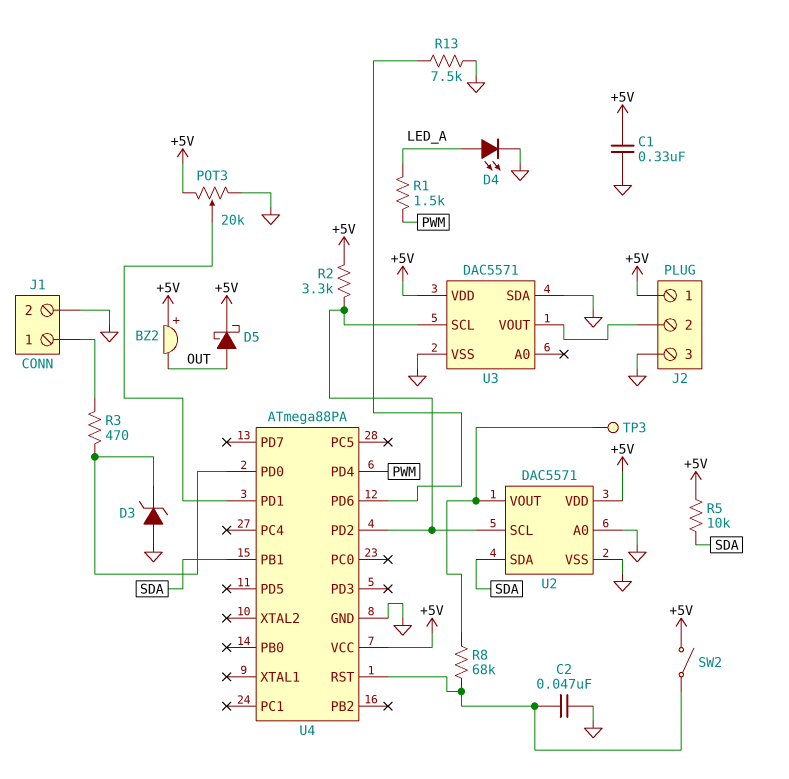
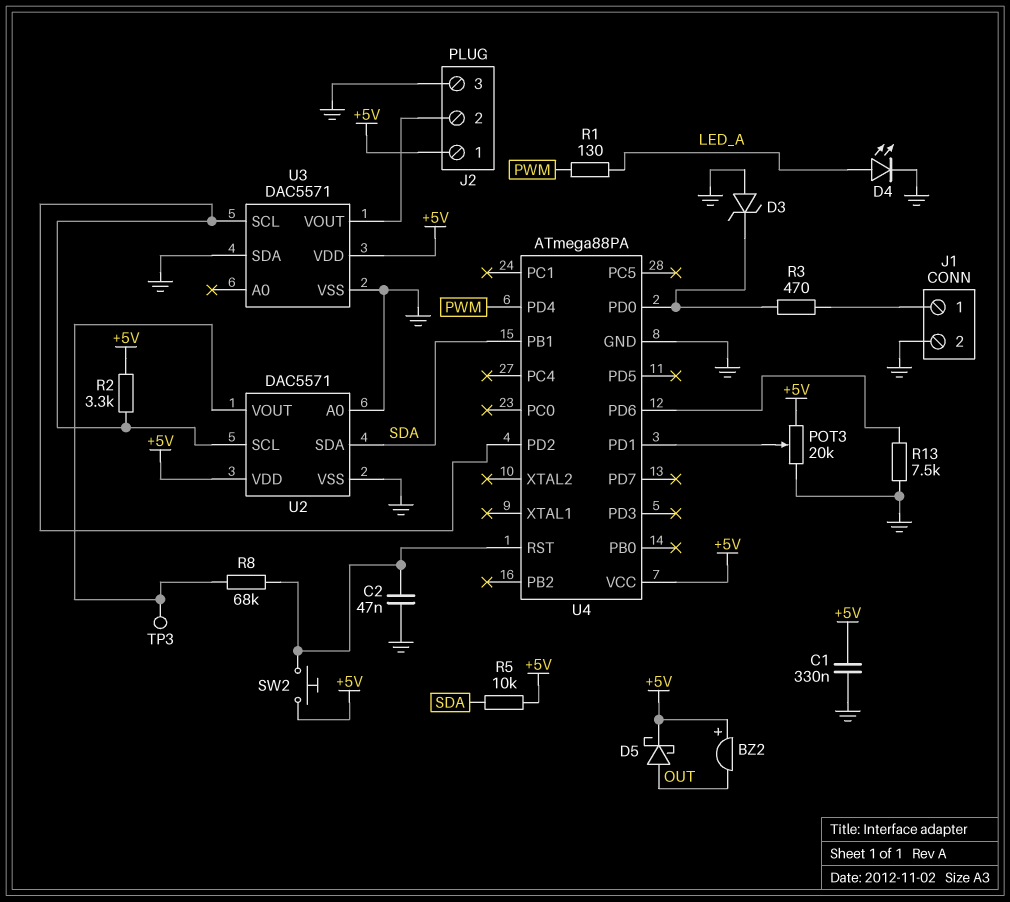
R1: 1.5k (LED_A, PWM) -> 130 (LED_A, PWM)
SW2: switch (+5V, U4/RST) -> button (+5V, U4/RST)

